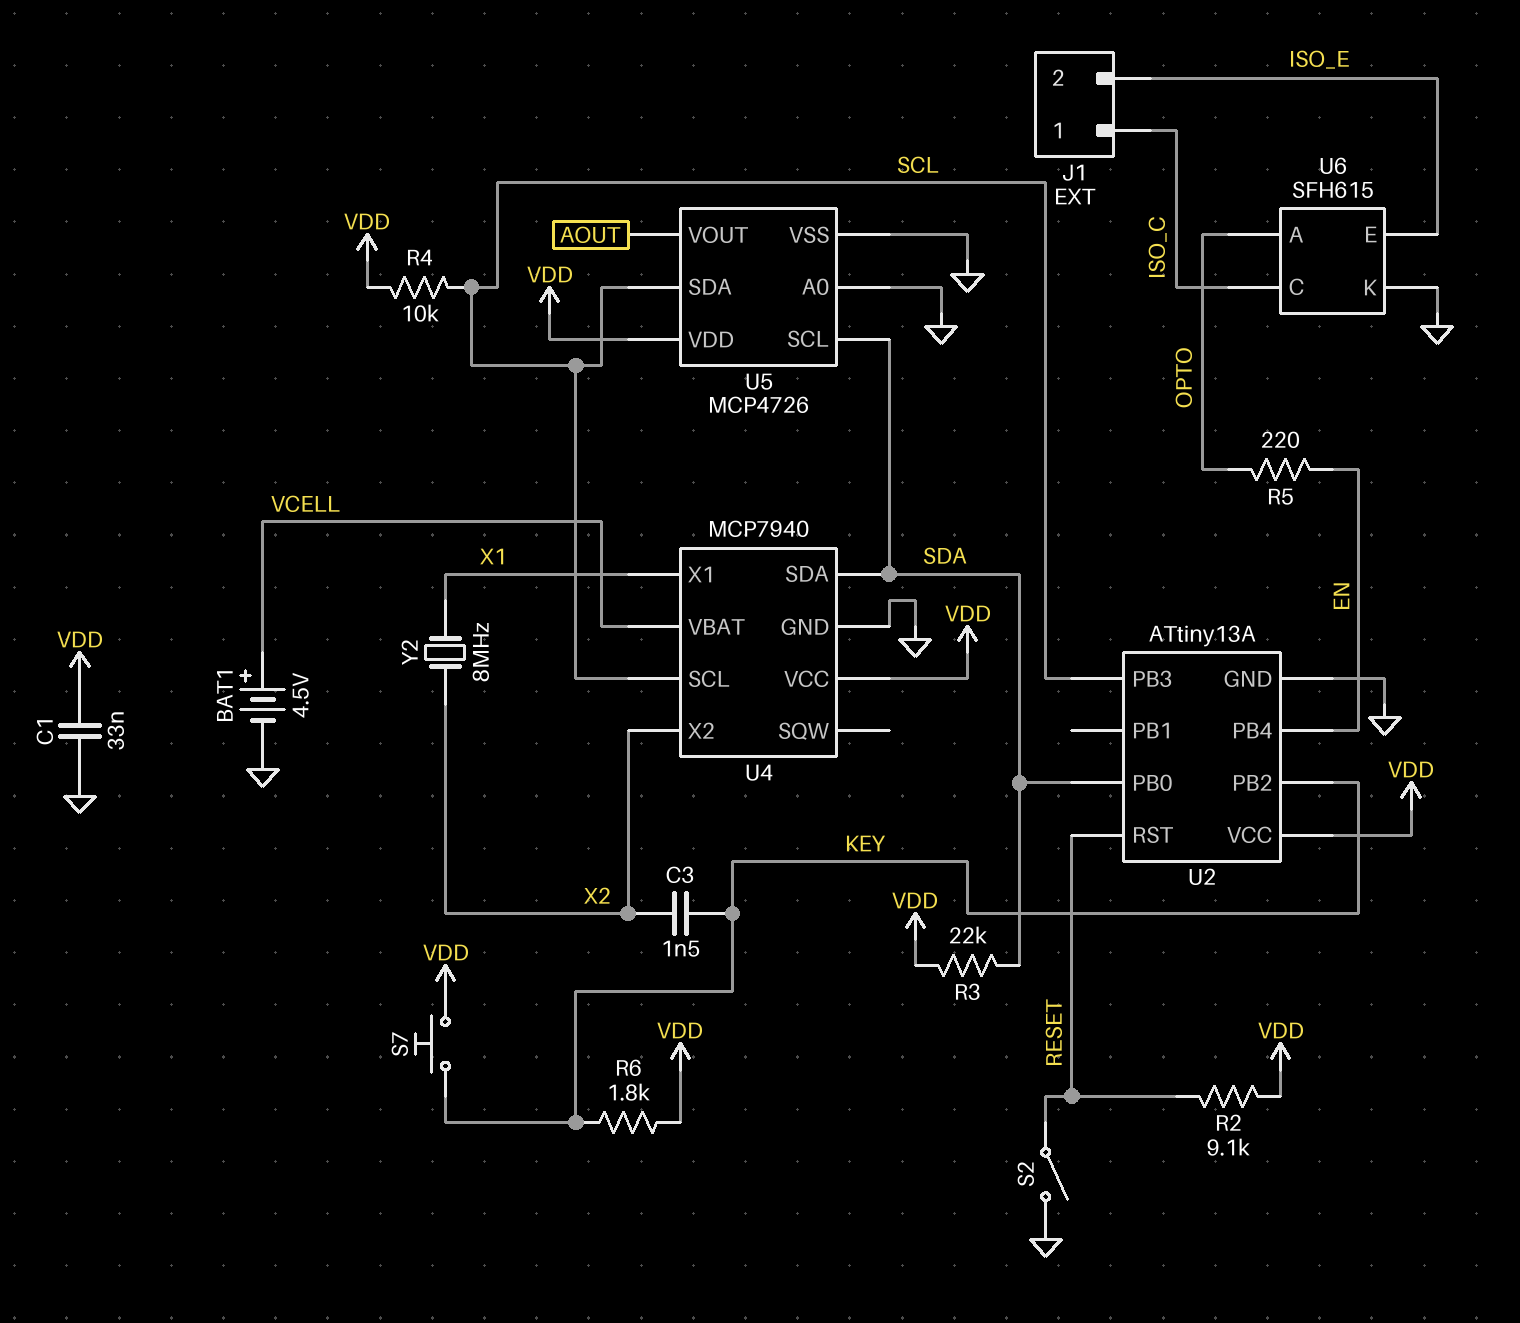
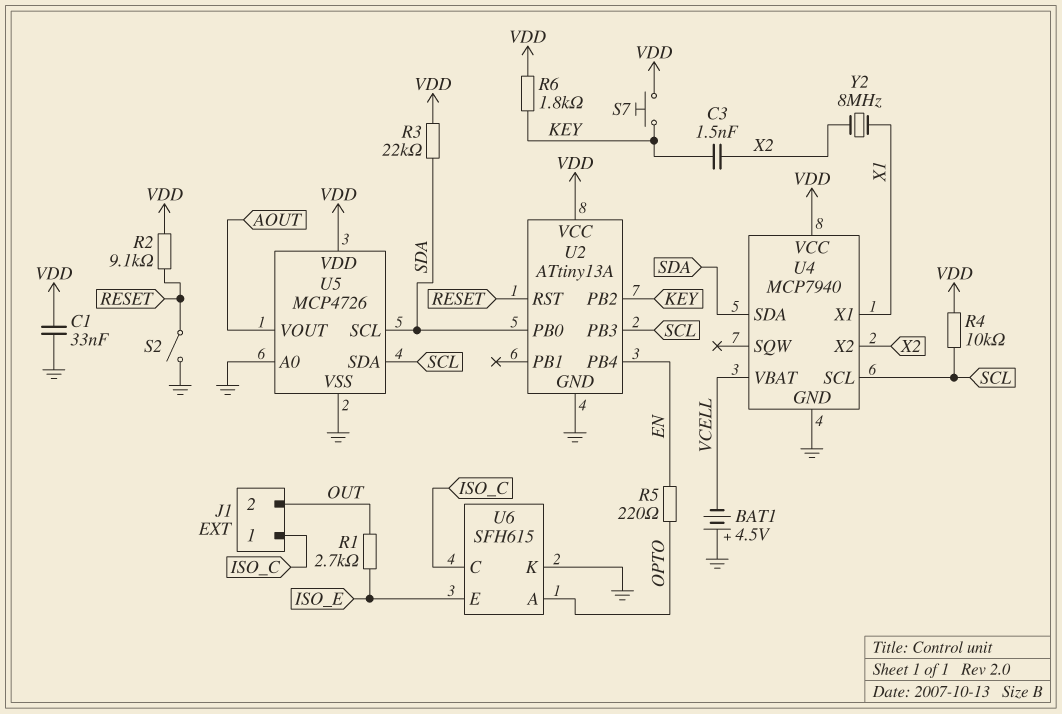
BAT1: 4.5V (plus VCELL, minus GND) -> 4.5V (plus GND, minus VCELL)
J1 pin 2: ISO_E -> OUT
R1: none -> 2.7k (ISO_E, OUT)

